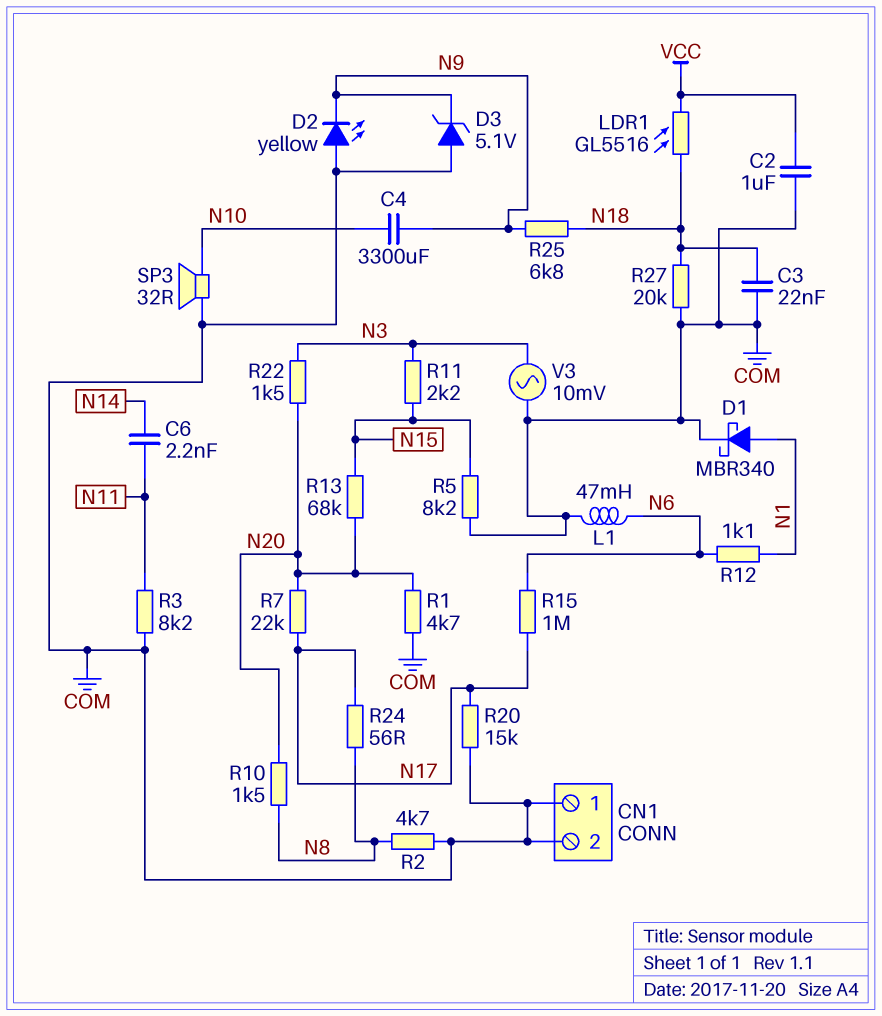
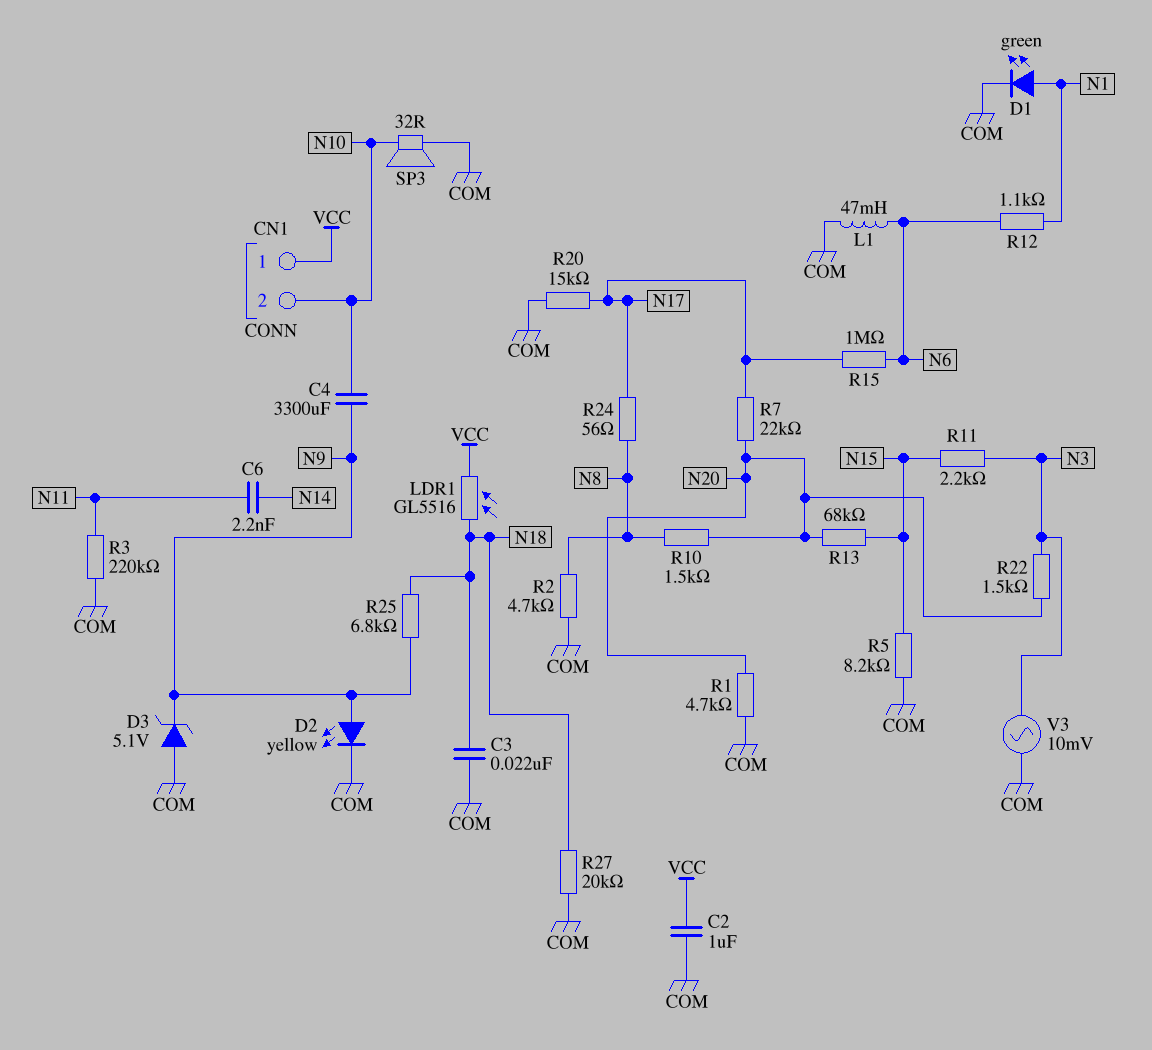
CN1 pin 1: COM -> VCC
CN1 pin 2: COM -> N10
D1: schottky MBR340 (A N1, K COM) -> LED green (A N1, K COM)
D2: LED yellow (A COM, K N9) -> LED yellow (A N9, K COM)
R3: 8.2k (COM, N11) -> 220k (COM, N11)

